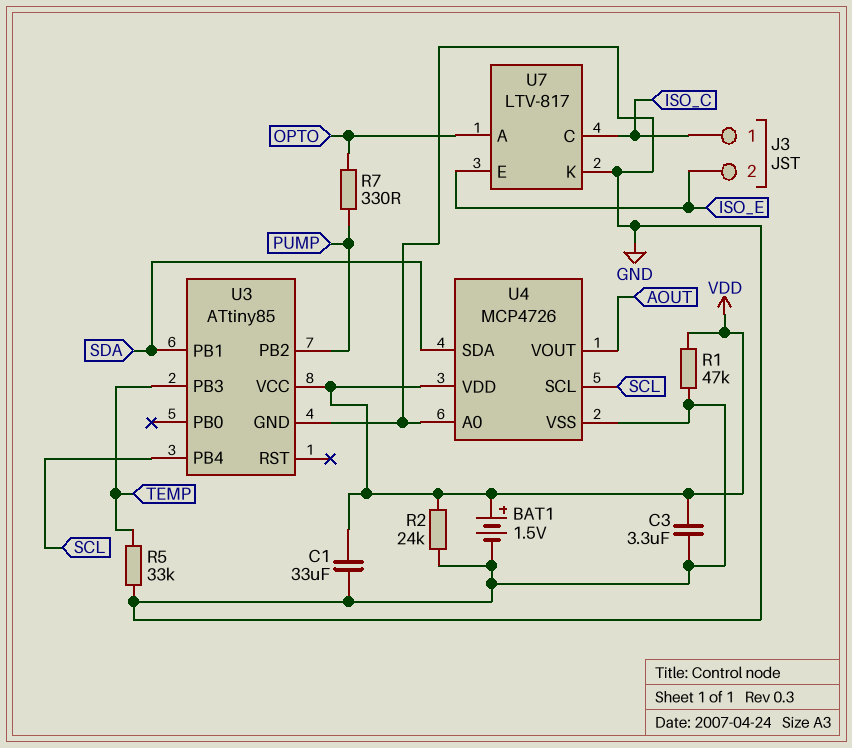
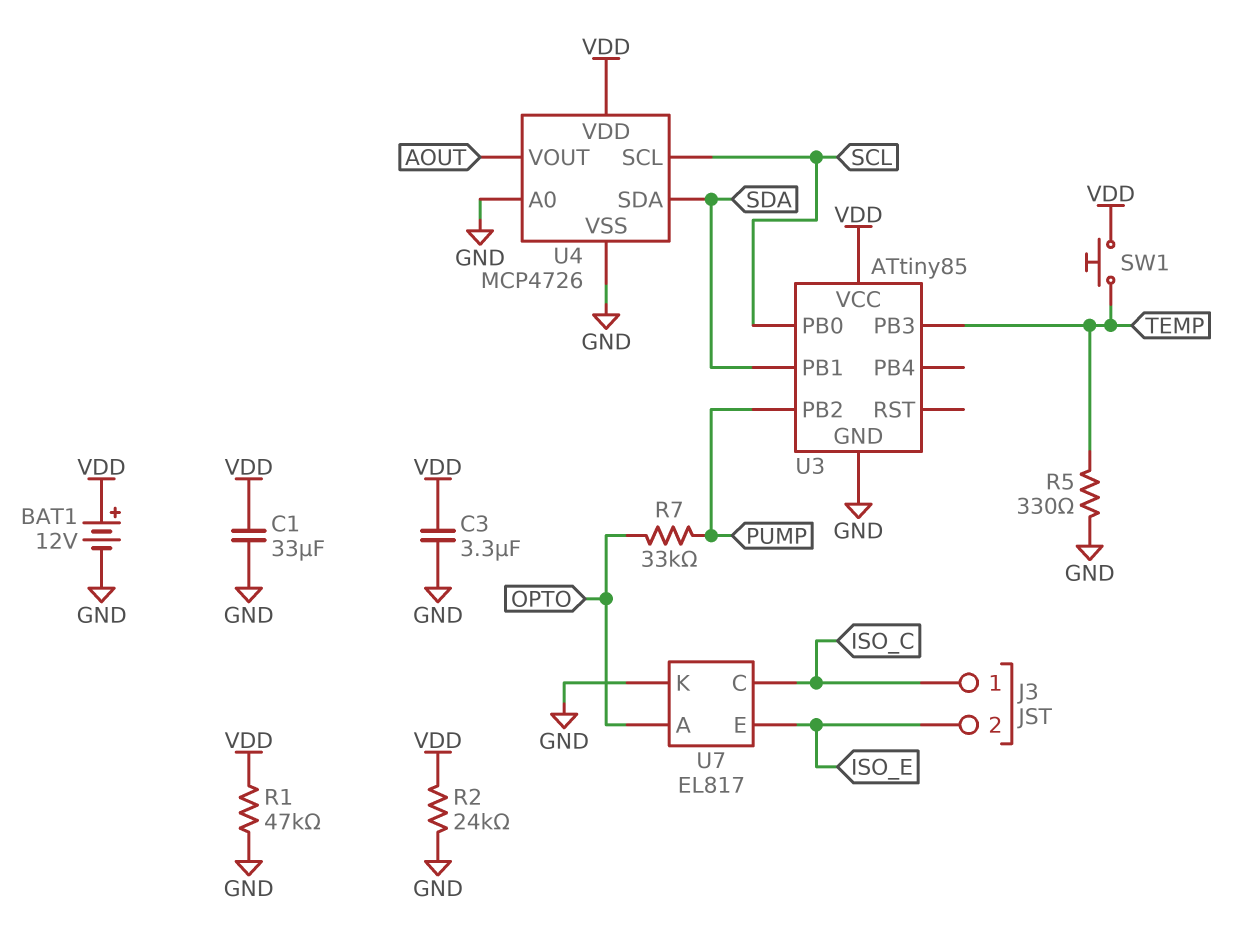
BAT1: 1.5V (plus VDD, minus GND) -> 12V (plus VDD, minus GND)
R5: 33k (GND, TEMP) -> 330 (GND, TEMP)
R7: 330 (OPTO, PUMP) -> 33k (OPTO, PUMP)
SW1: none -> button (TEMP, VDD)
U3 pin PB0: none -> SCL
U3 pin PB4: SCL -> none
U7: LTV-817 -> EL817

